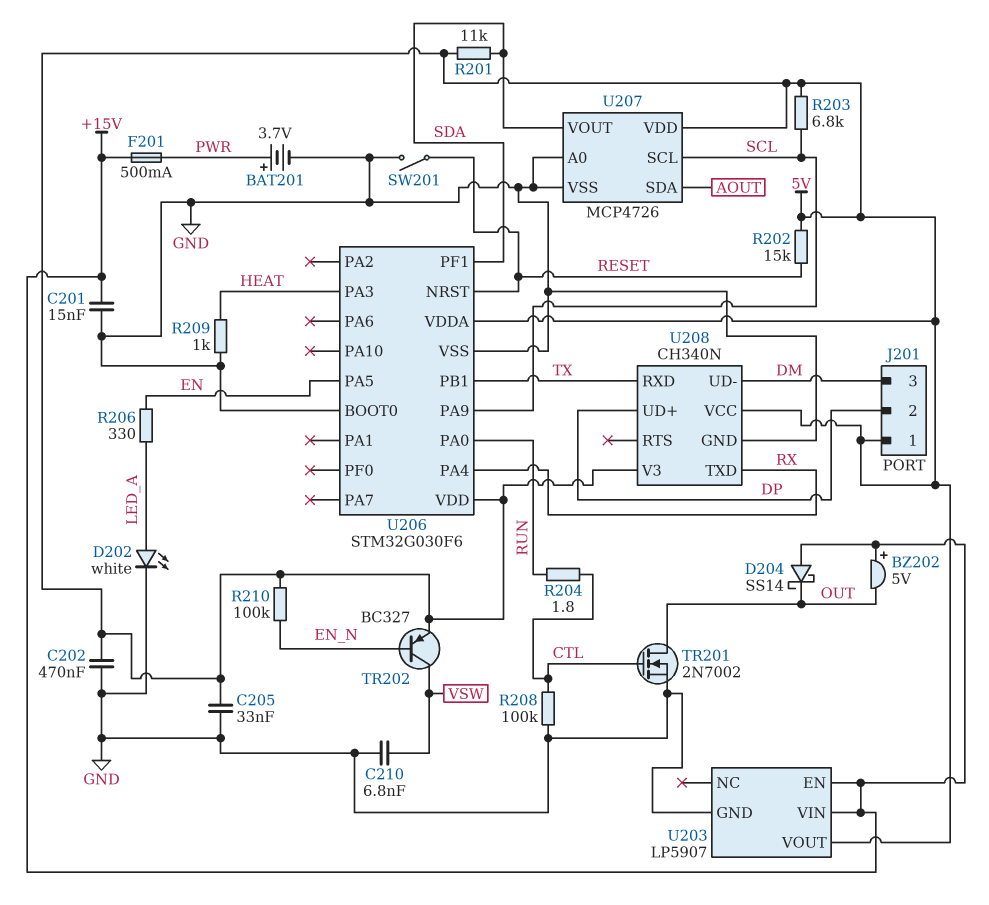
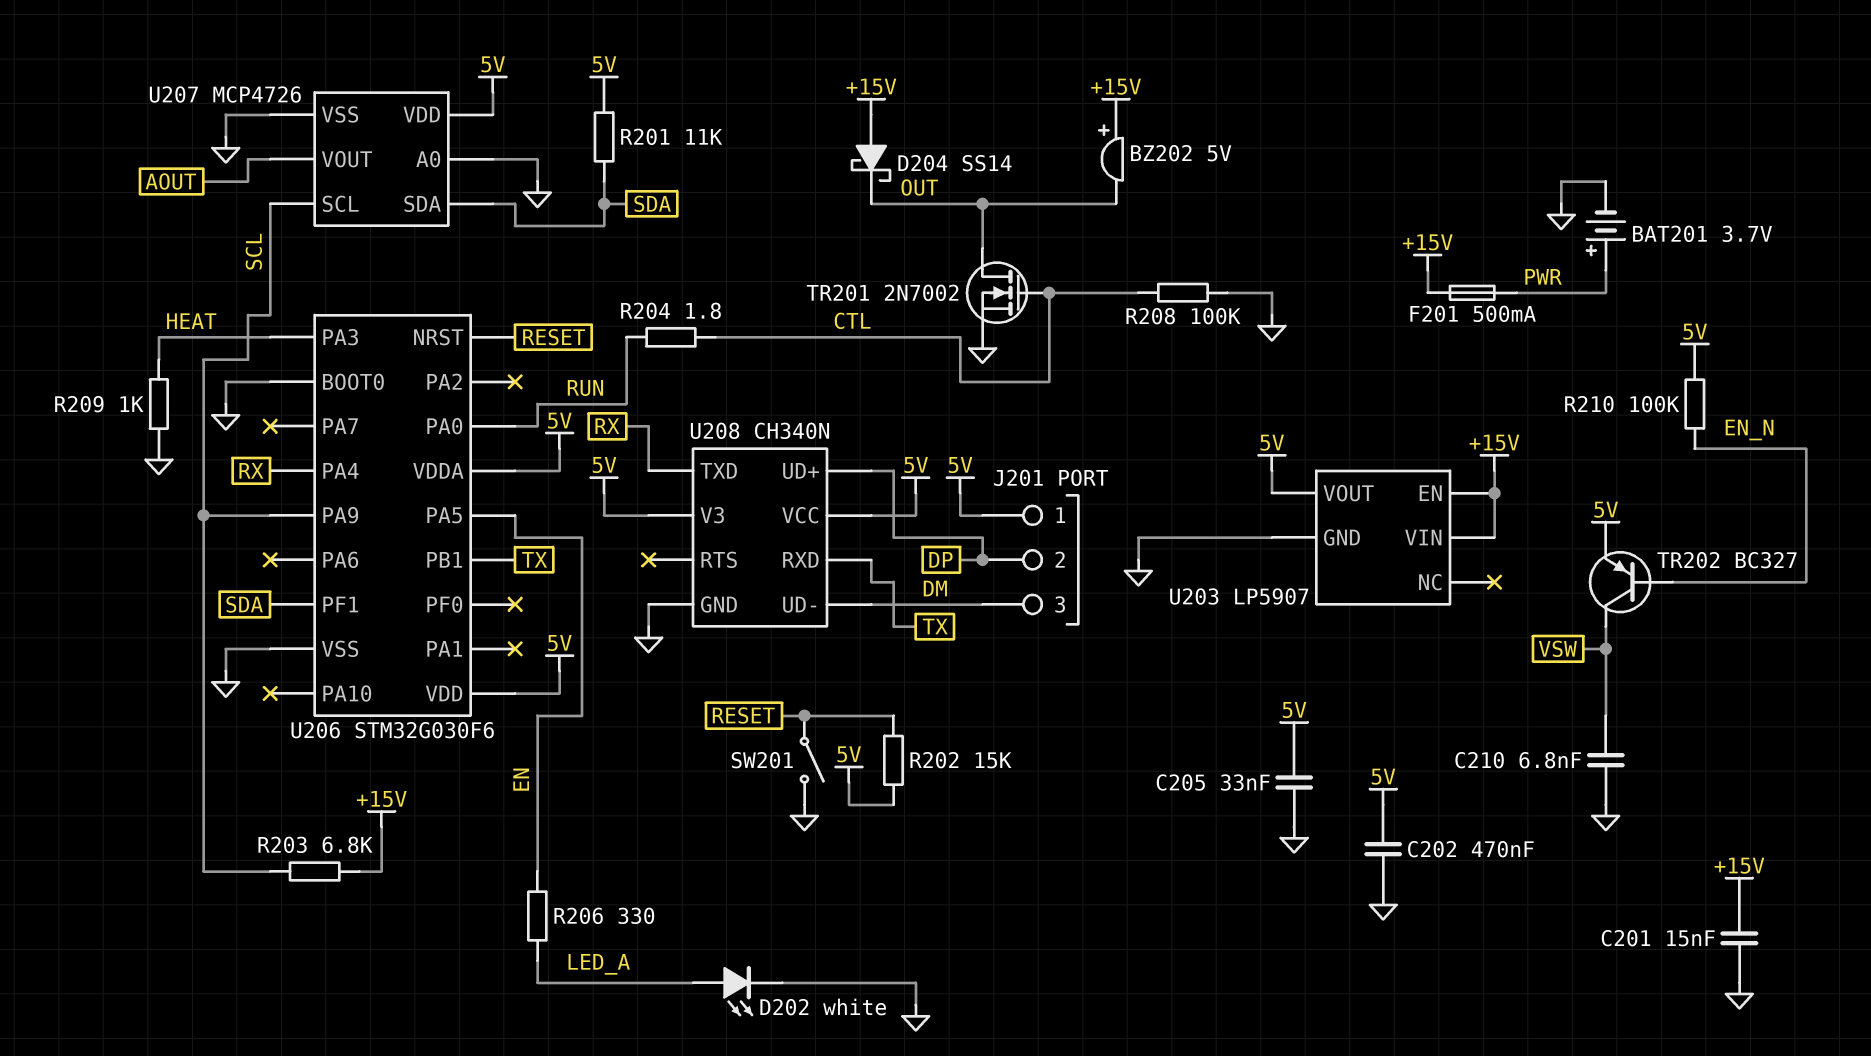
R203: 6.8k (5V, SCL) -> 6.8k (+15V, SCL)
U207 pin SDA: AOUT -> SDA
U207 pin VOUT: SDA -> AOUT

